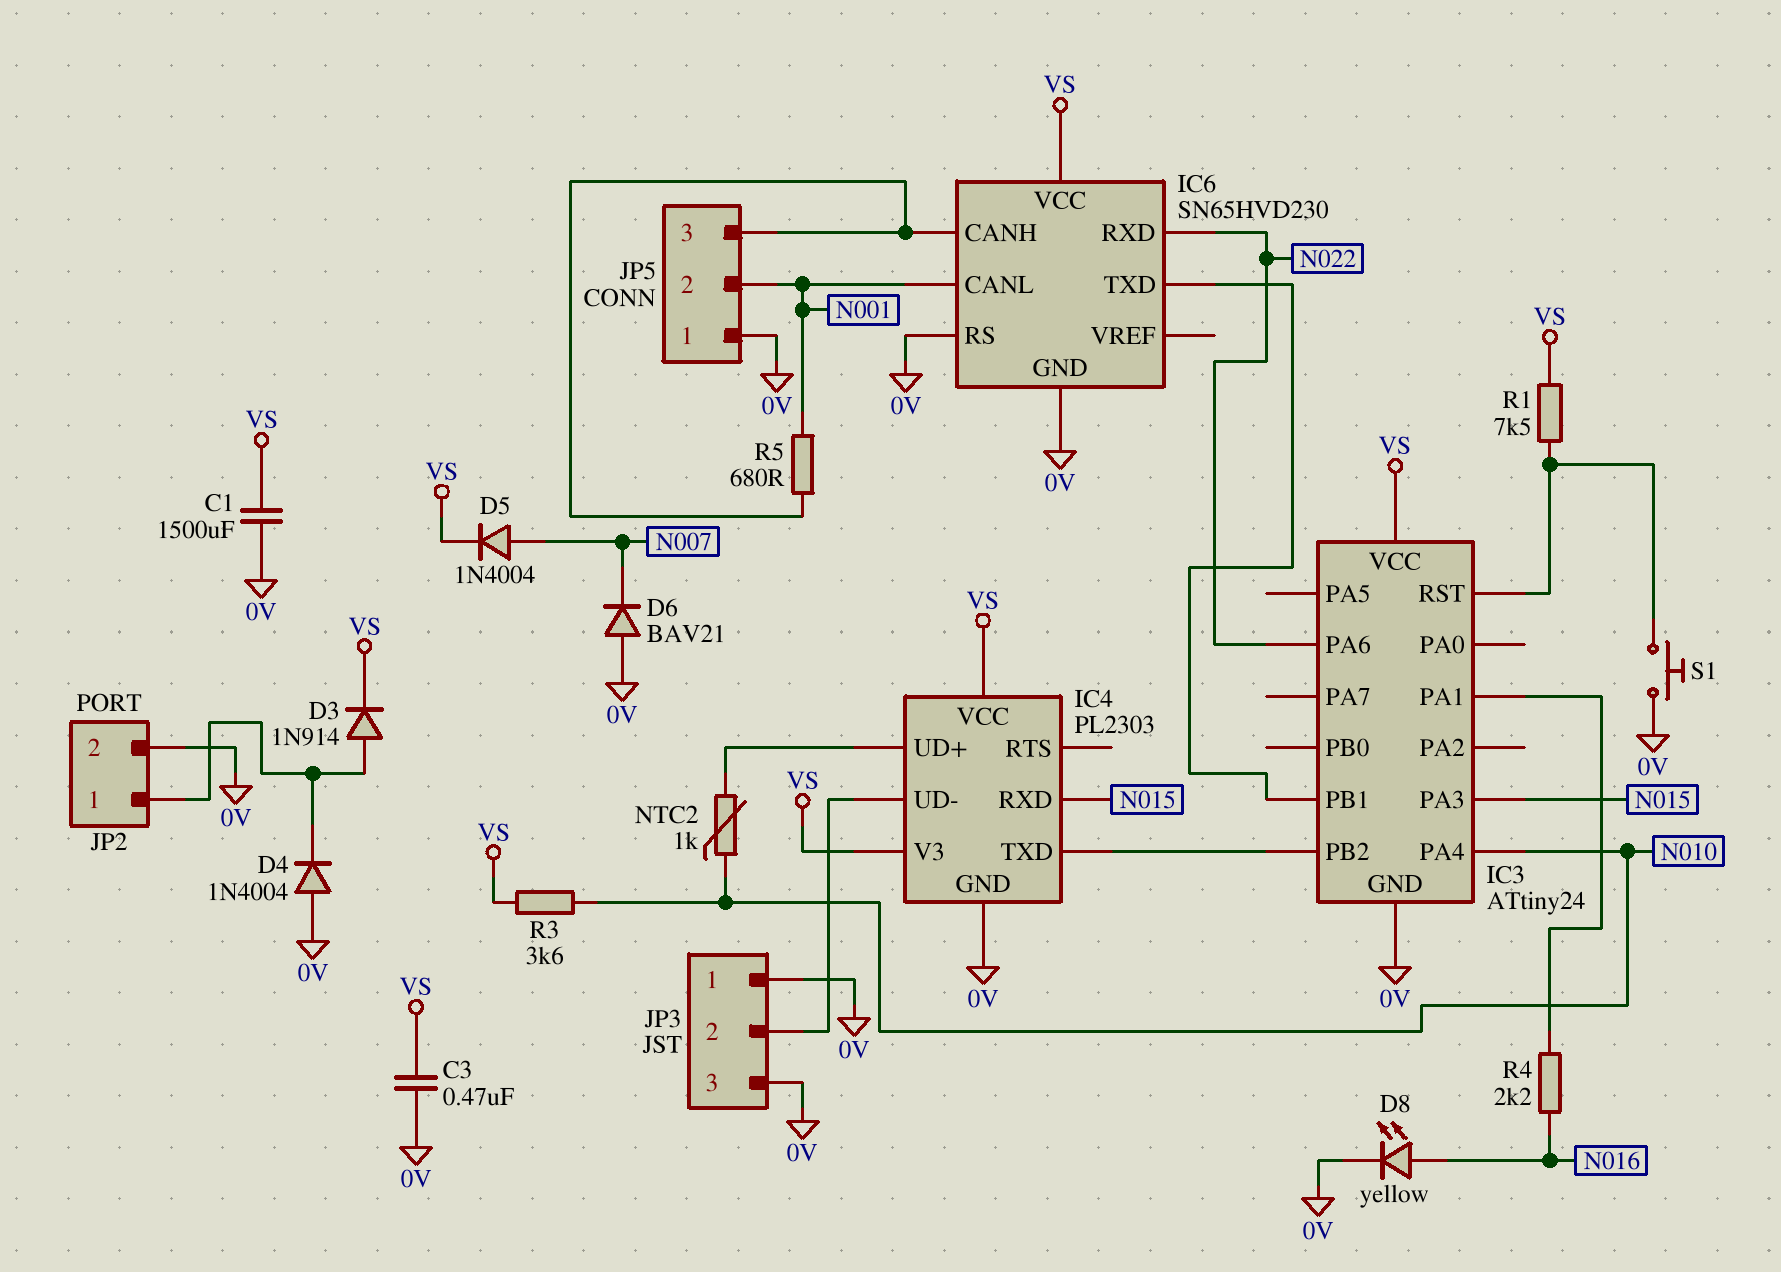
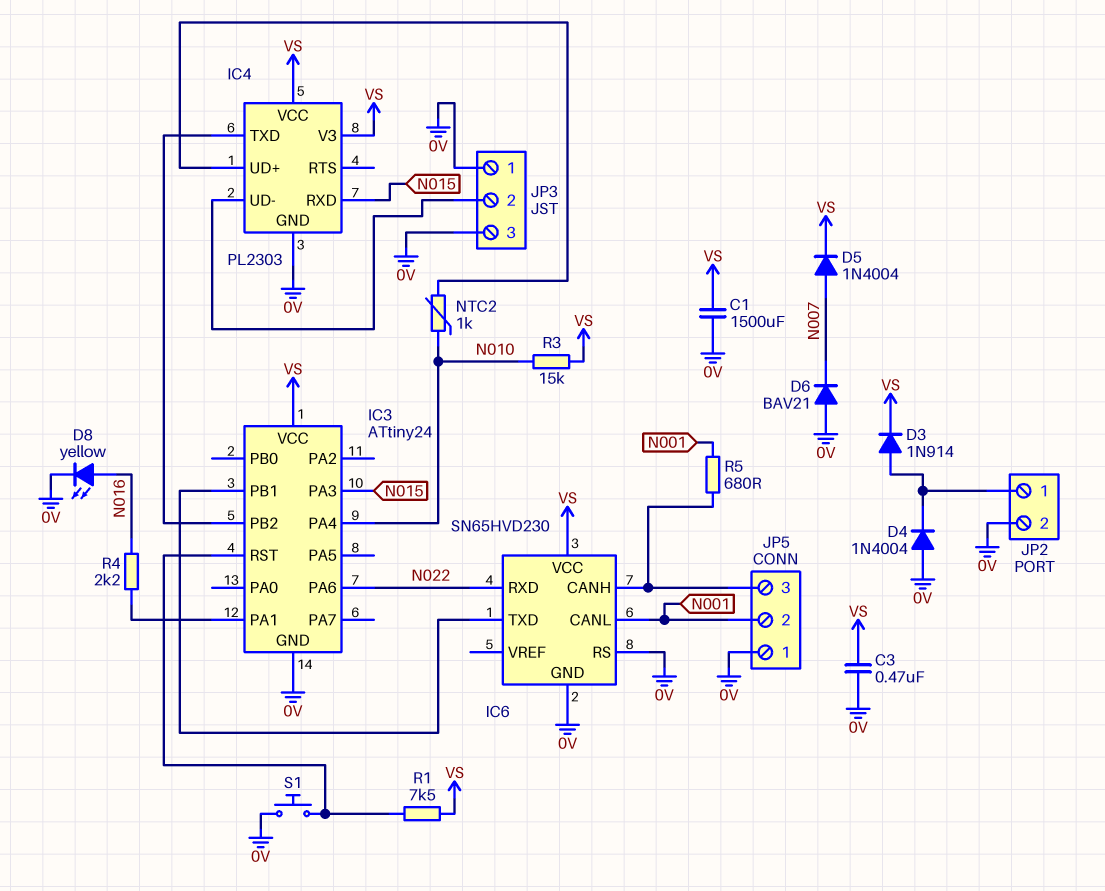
R3: 3.6k (N010, VS) -> 15k (N010, VS)

